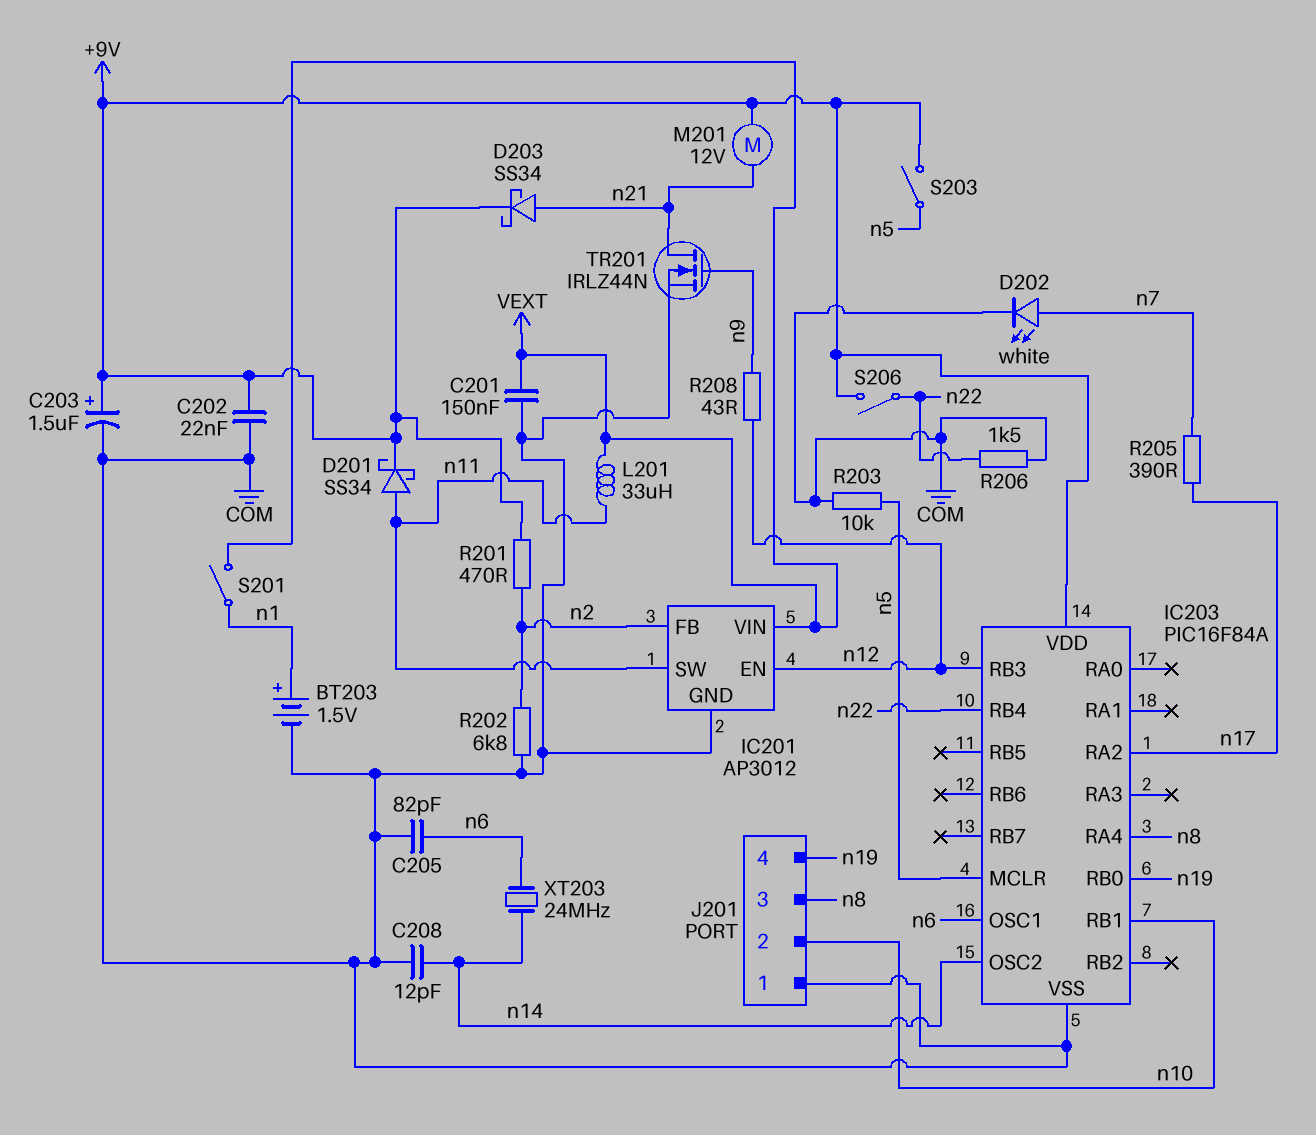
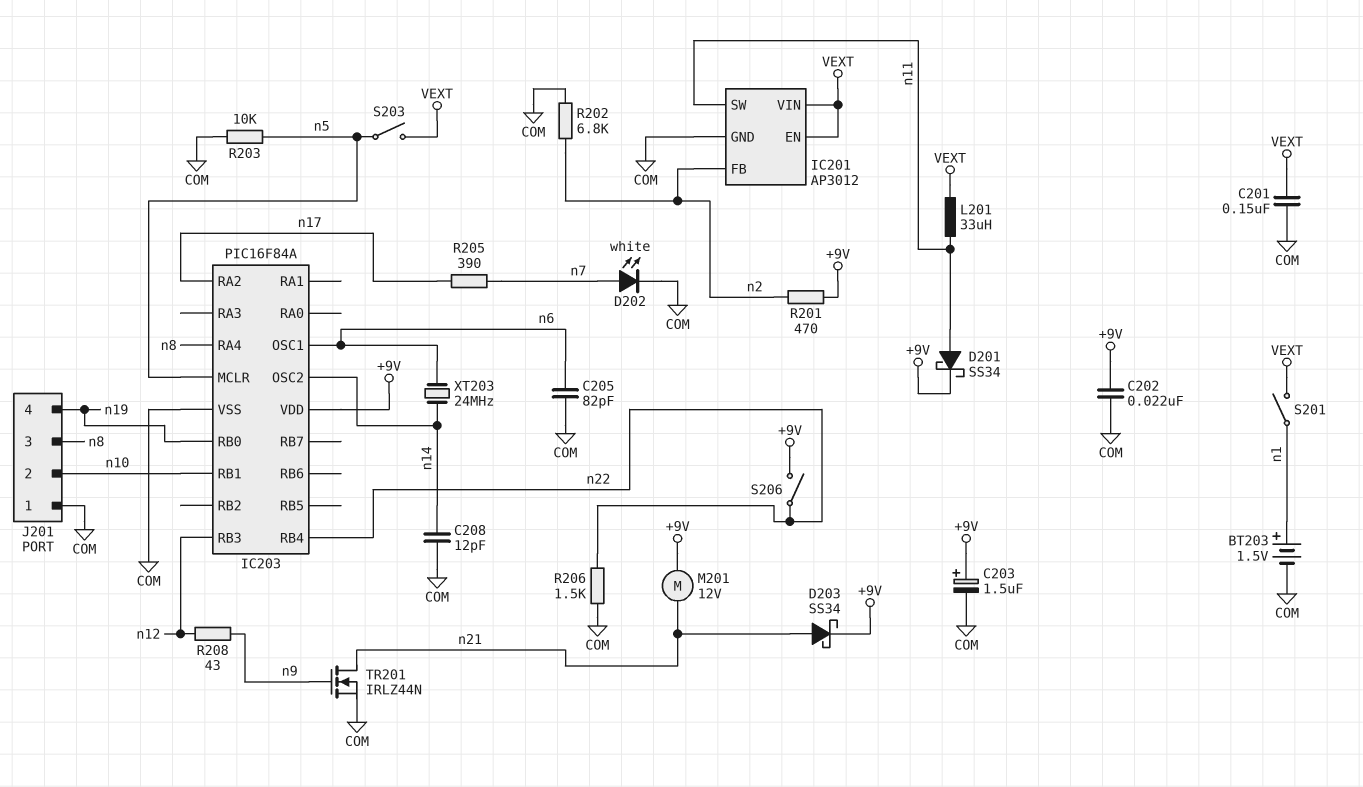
IC201 pin EN: n12 -> VEXT
S203: switch (+9V, n5) -> switch (VEXT, n5)

